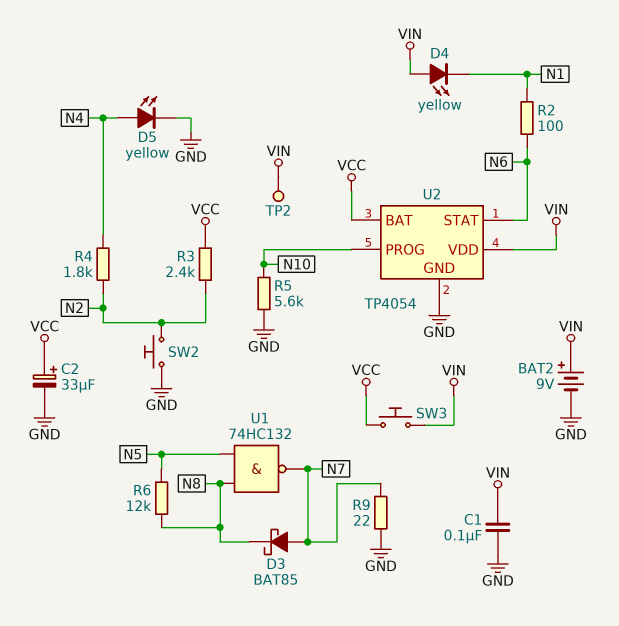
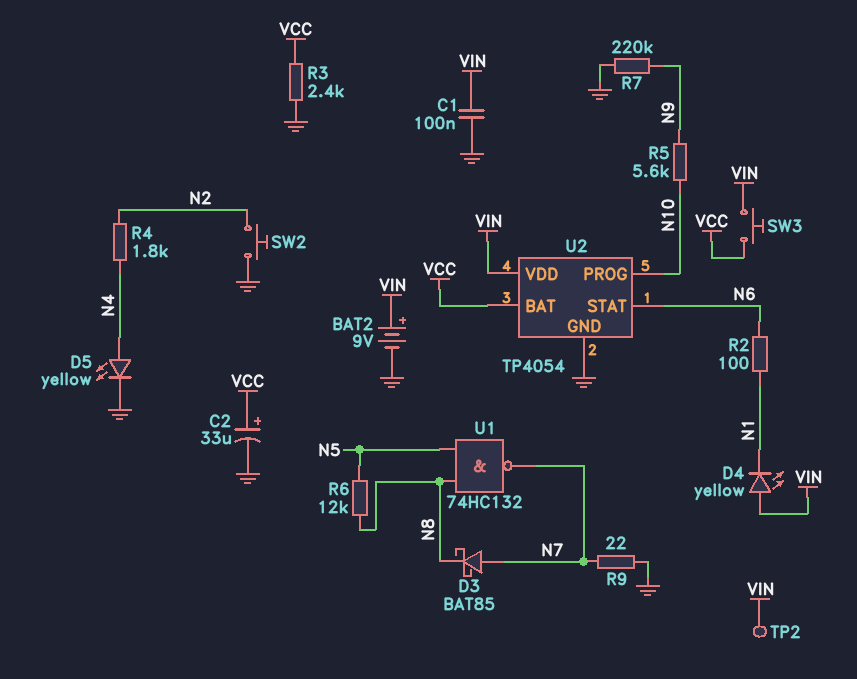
R3: 2.4k (N2, VCC) -> 2.4k (GND, VCC)
R5: 5.6k (GND, N10) -> 5.6k (N9, N10)
R7: none -> 220k (GND, N9)

